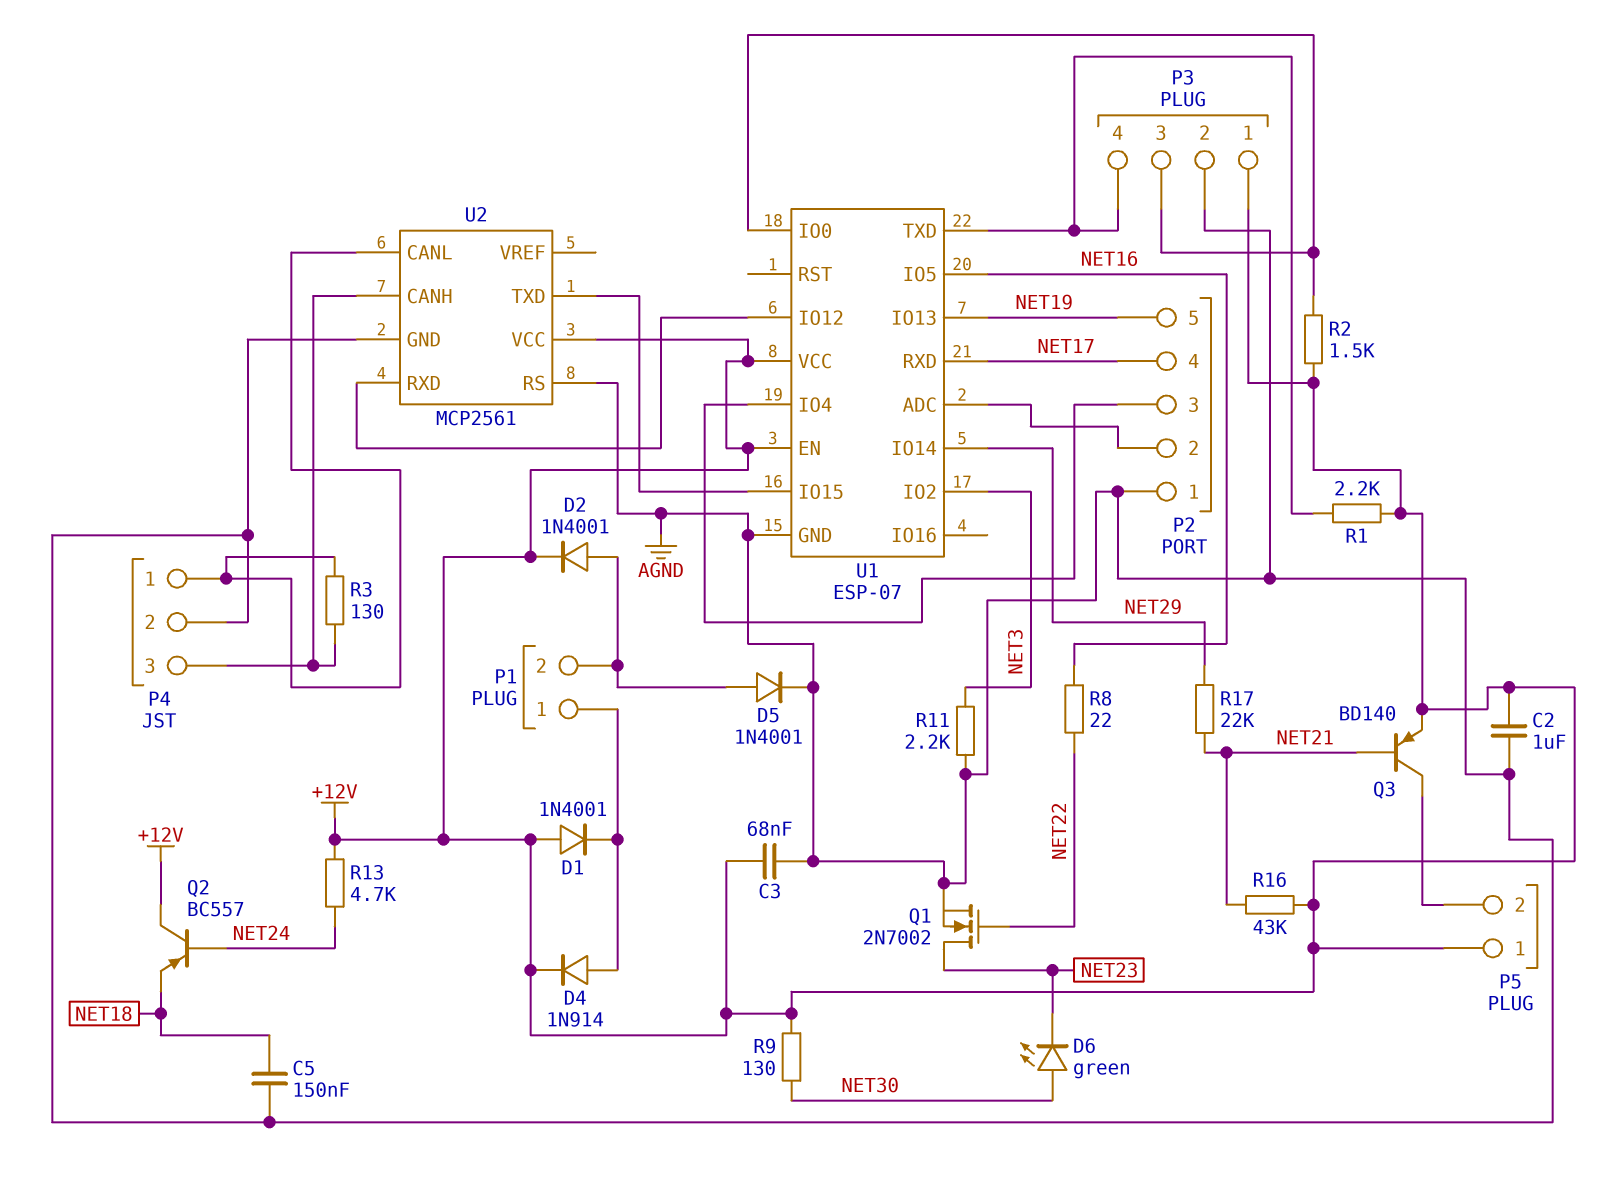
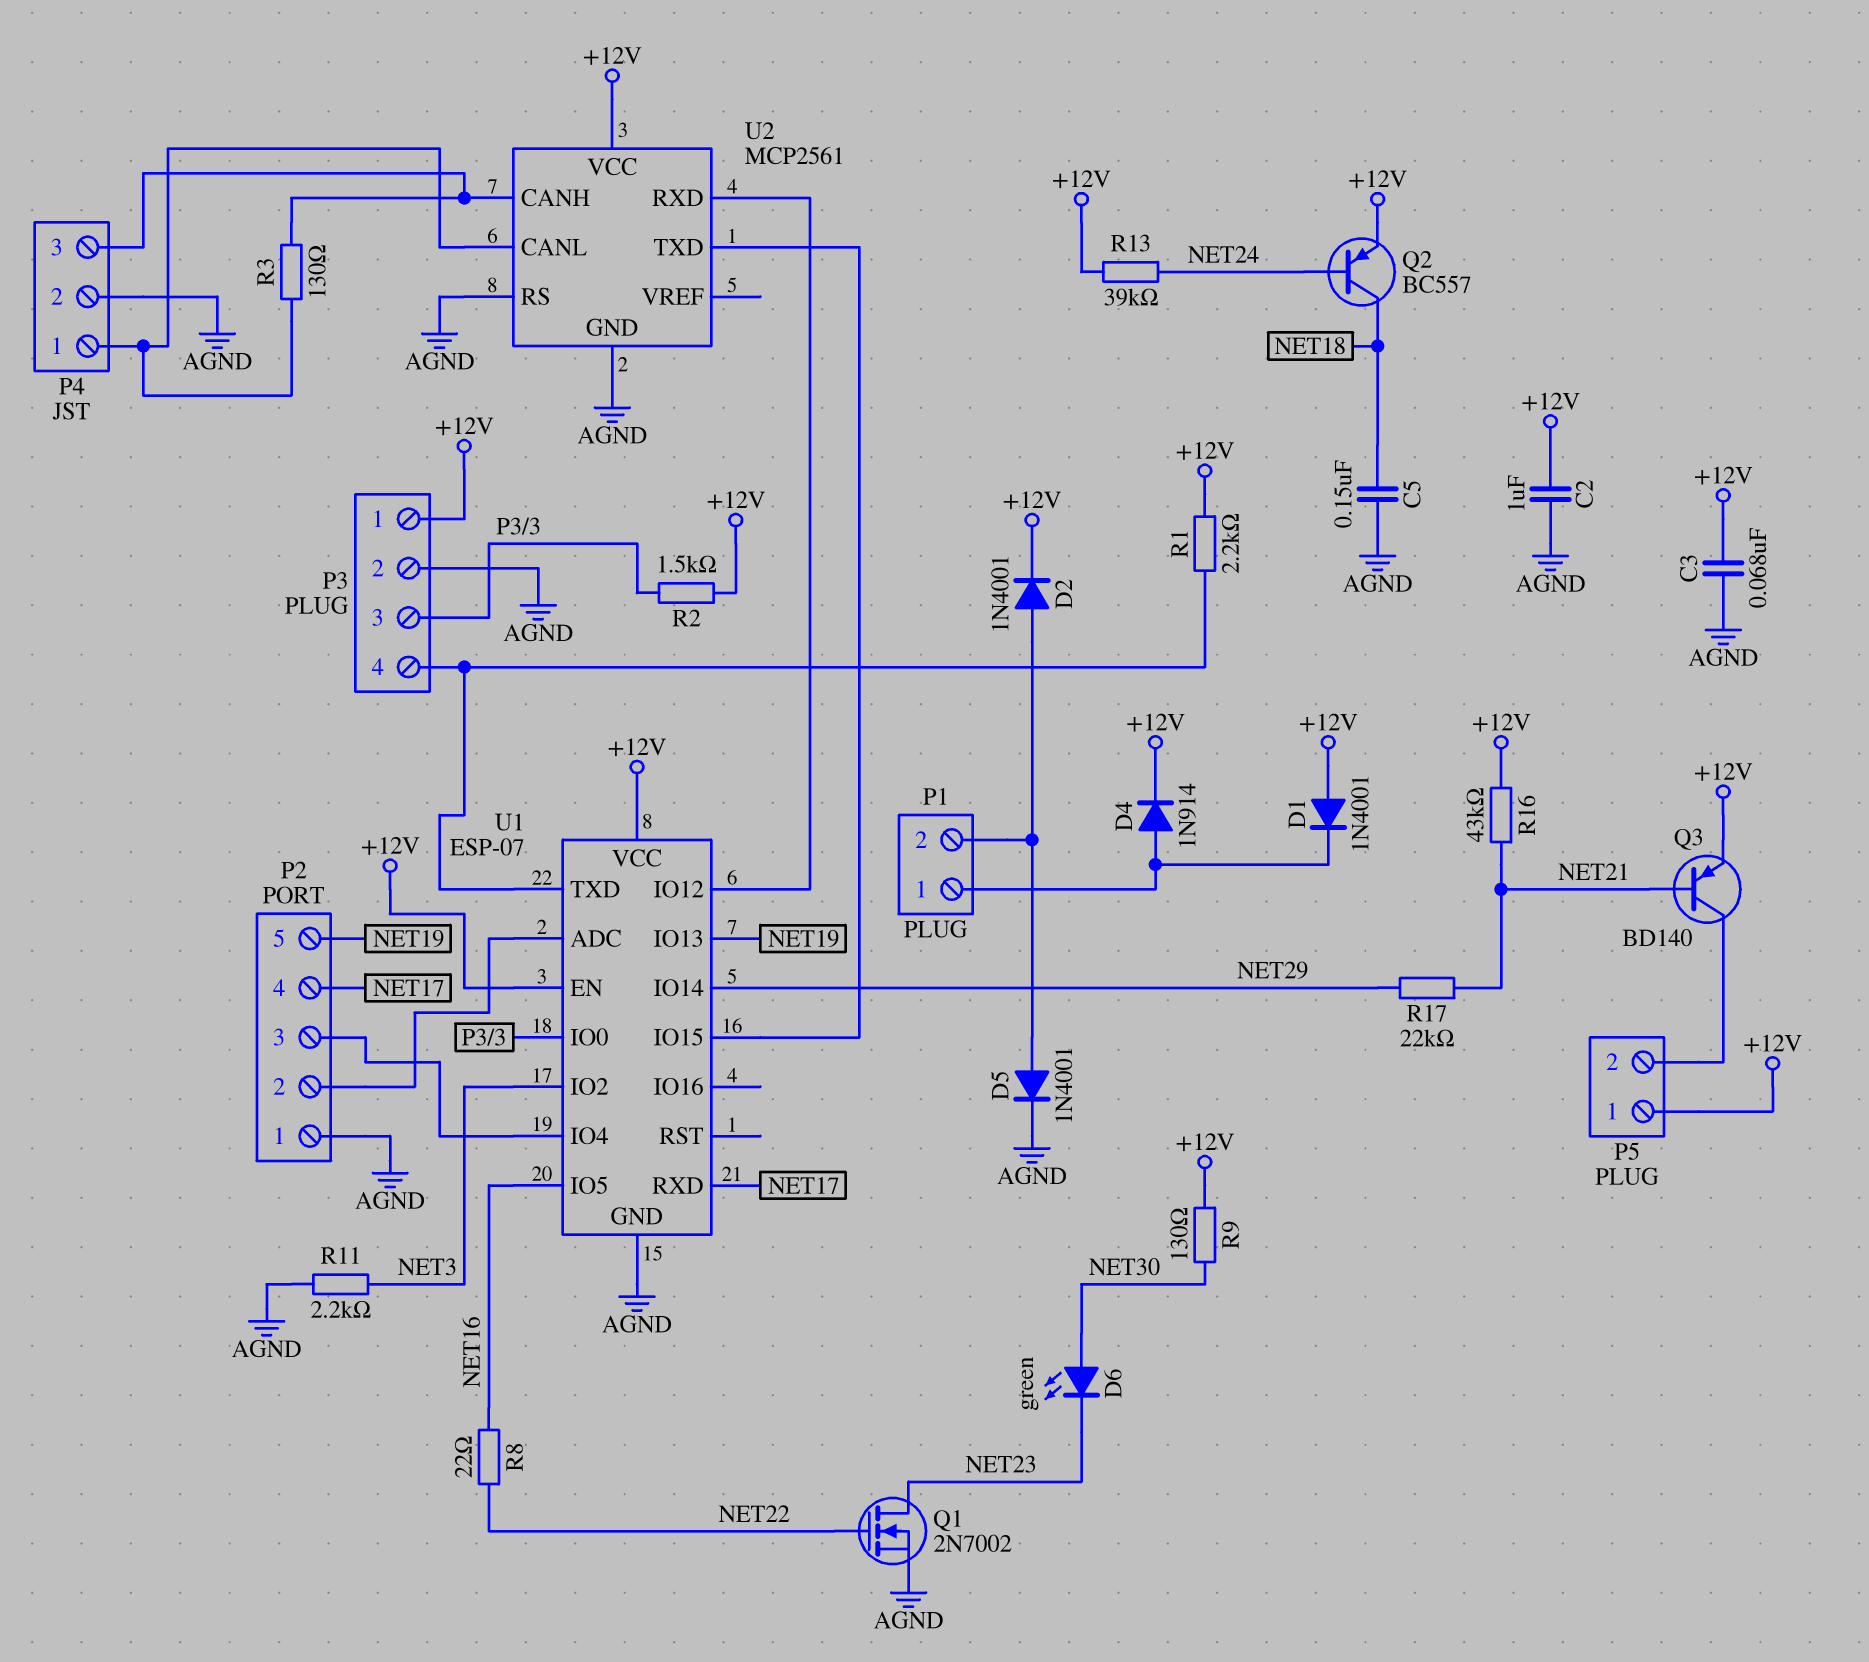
Q2: PNP BC557 (B NET24, C +12V, E NET18) -> PNP BC557 (B NET24, C NET18, E +12V)
R13: 4.7k (+12V, NET24) -> 39k (+12V, NET24)

